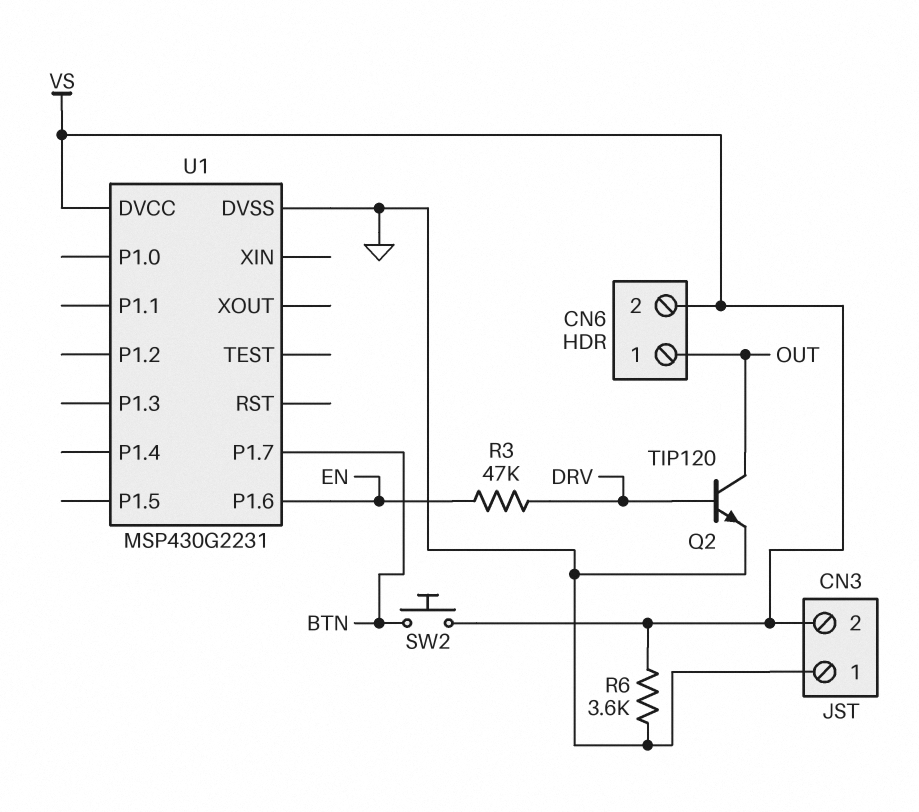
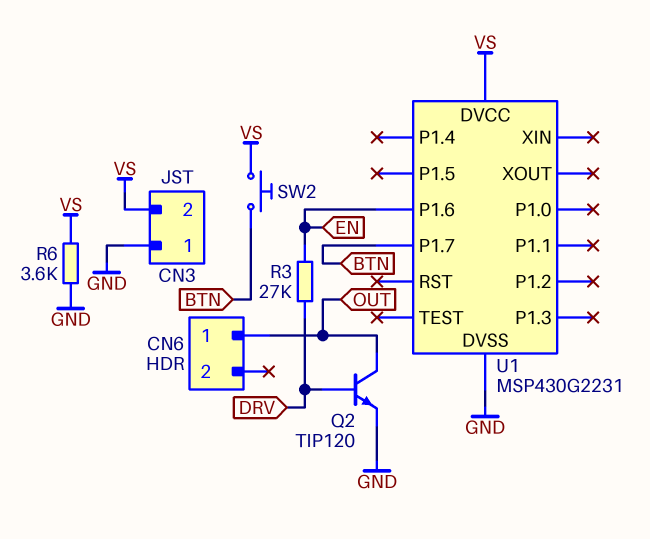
CN6 pin 2: VS -> none
R3: 47k (DRV, EN) -> 27k (DRV, EN)

